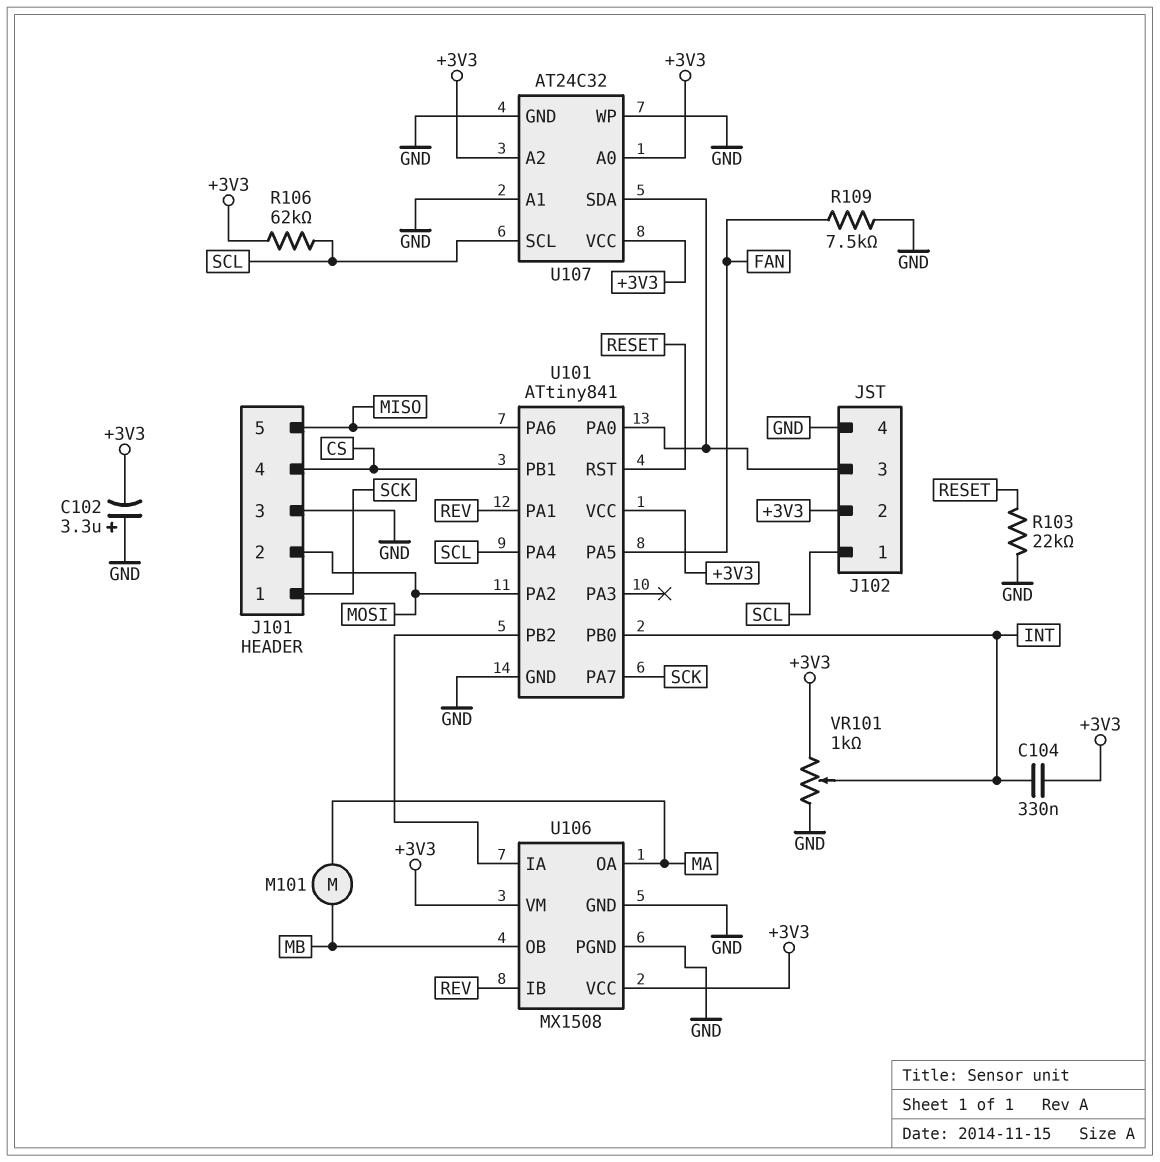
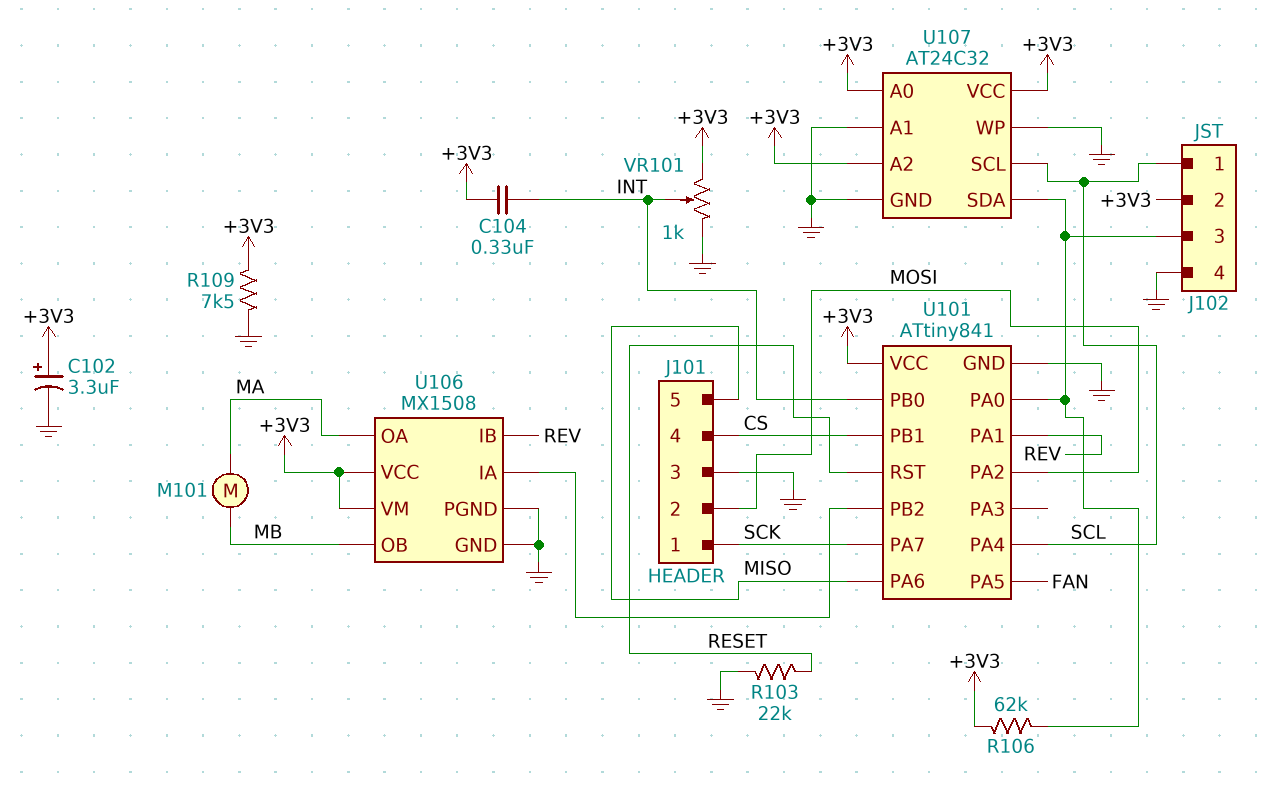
C102: 3.3uF (plus GND, minus +3V3) -> 3.3uF (plus +3V3, minus GND)
R106: 62k (+3V3, SCL) -> 62k (+3V3, J102/3)
R109: 7.5k (FAN, GND) -> 7.5k (+3V3, GND)

